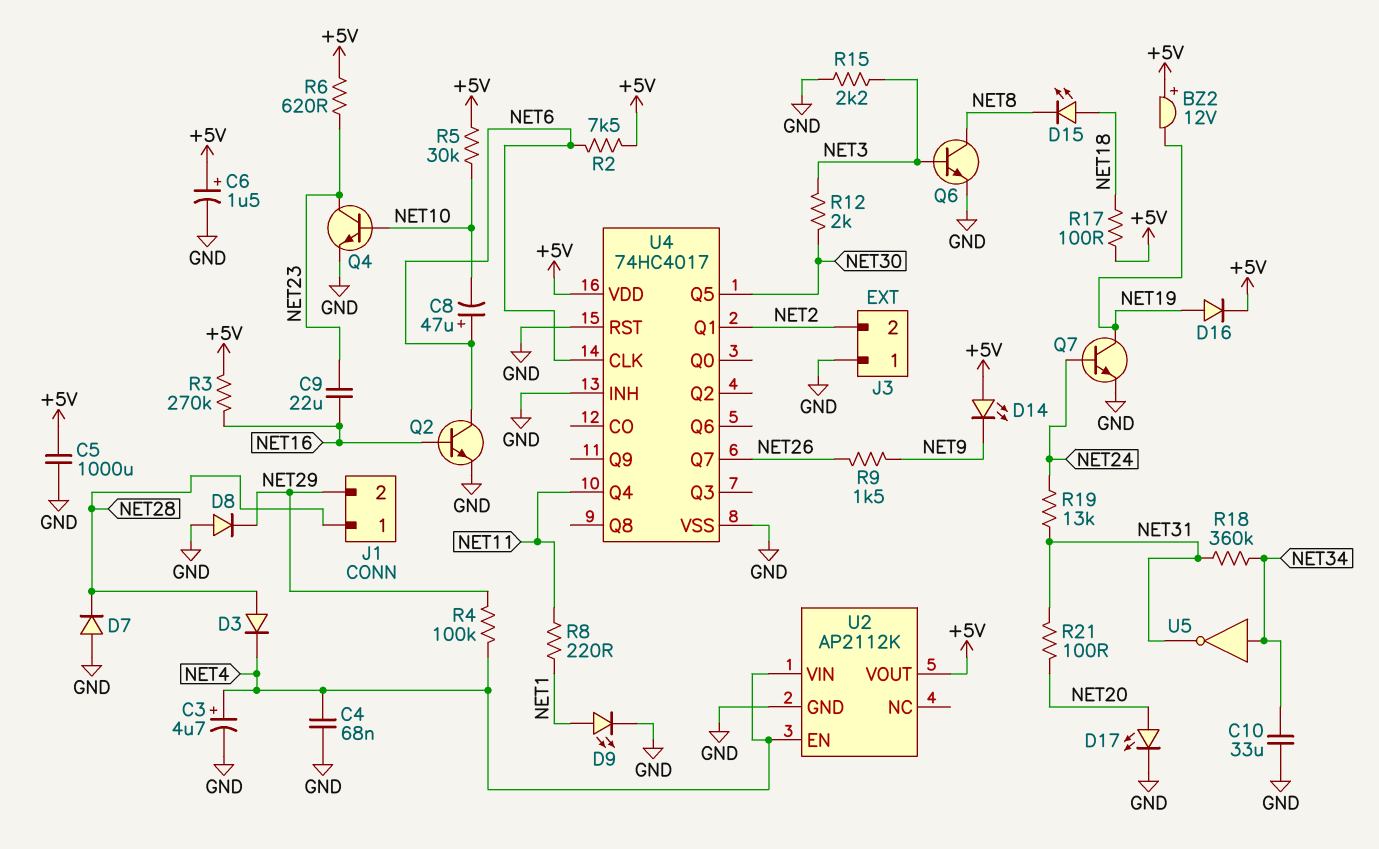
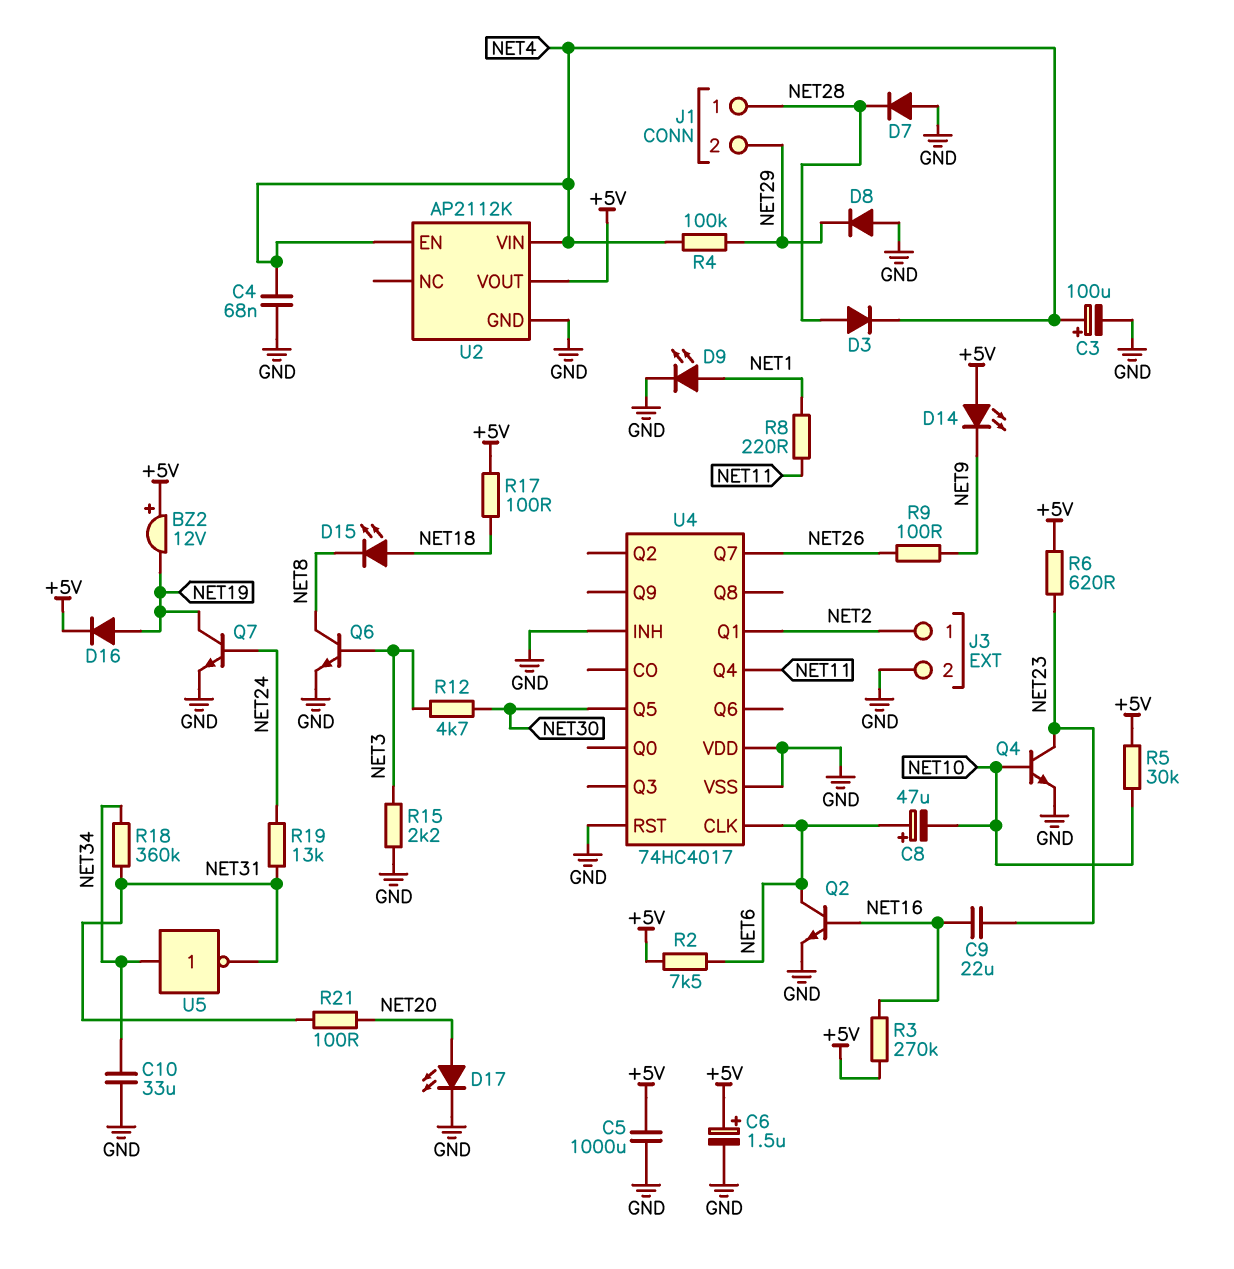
C3: 4.7uF (plus NET4, minus GND) -> 100uF (plus NET4, minus GND)
J3 pin 1: GND -> NET2
J3 pin 2: NET2 -> GND
R9: 1.5k (NET9, NET26) -> 100 (NET9, NET26)
R12: 2k (NET3, NET30) -> 4.7k (NET3, NET30)
U4 pin VDD: +5V -> GND

